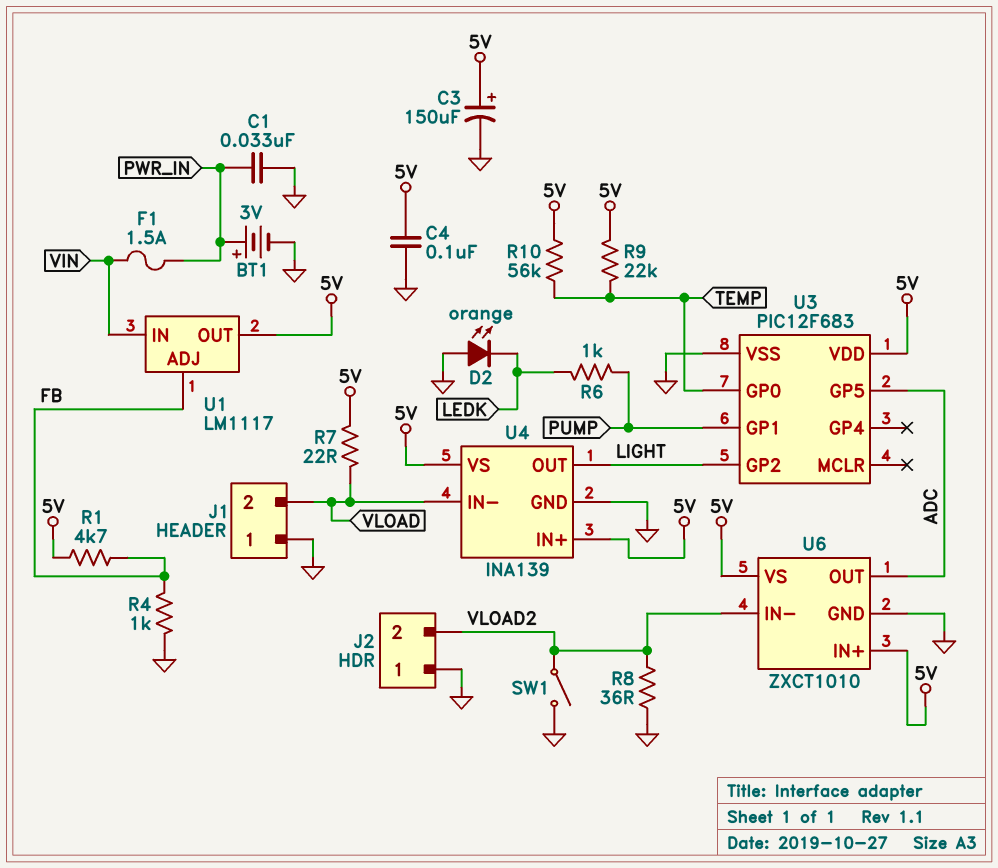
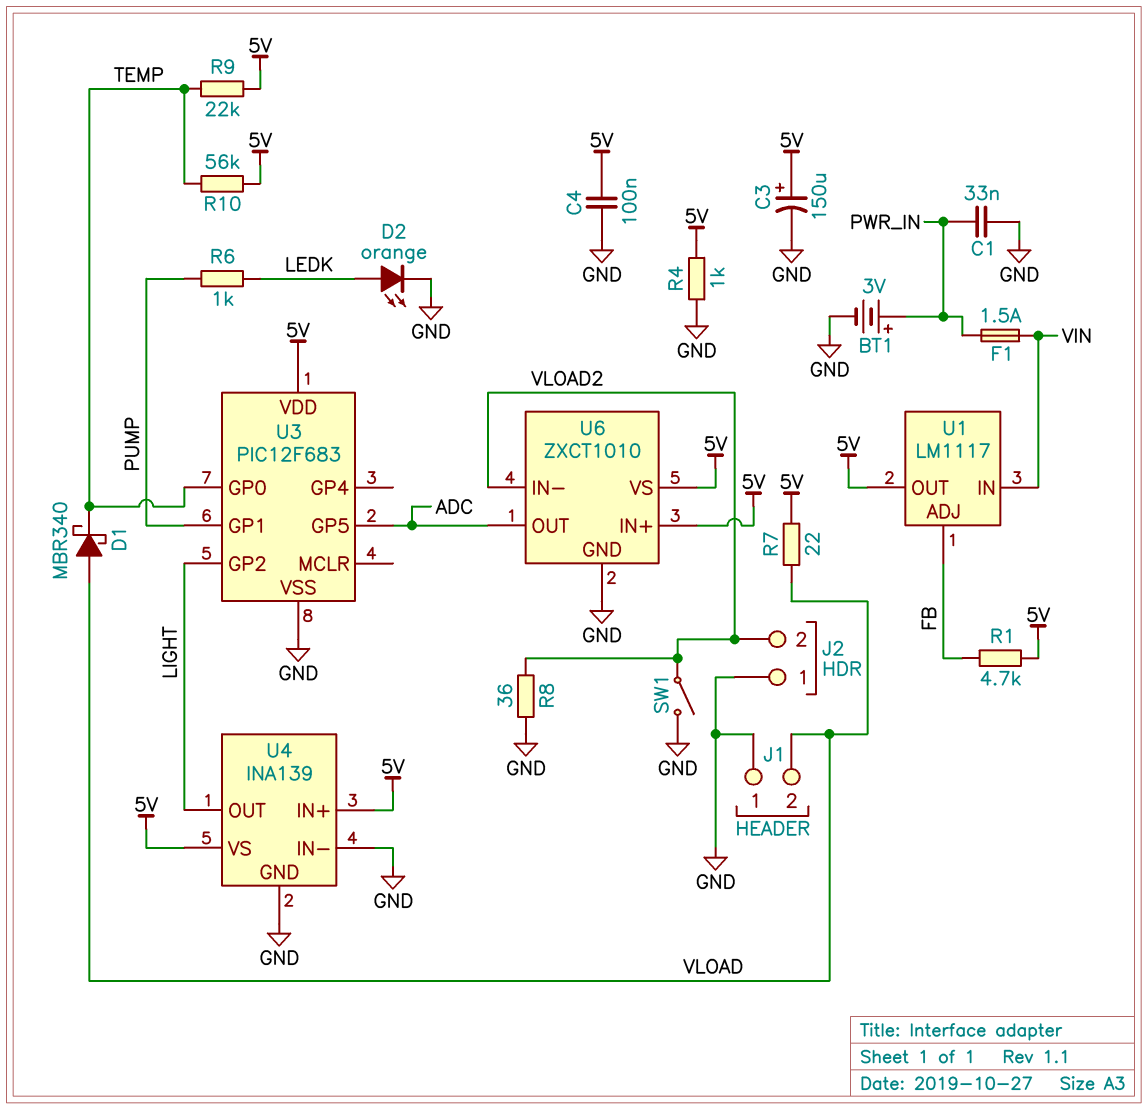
D1: none -> schottky MBR340 (A VLOAD, K TEMP)
D2: LED orange (A GND, K LEDK) -> LED orange (A LEDK, K GND)
R4: 1k (FB, GND) -> 1k (5V, GND)
U4 pin IN-: VLOAD -> GND

